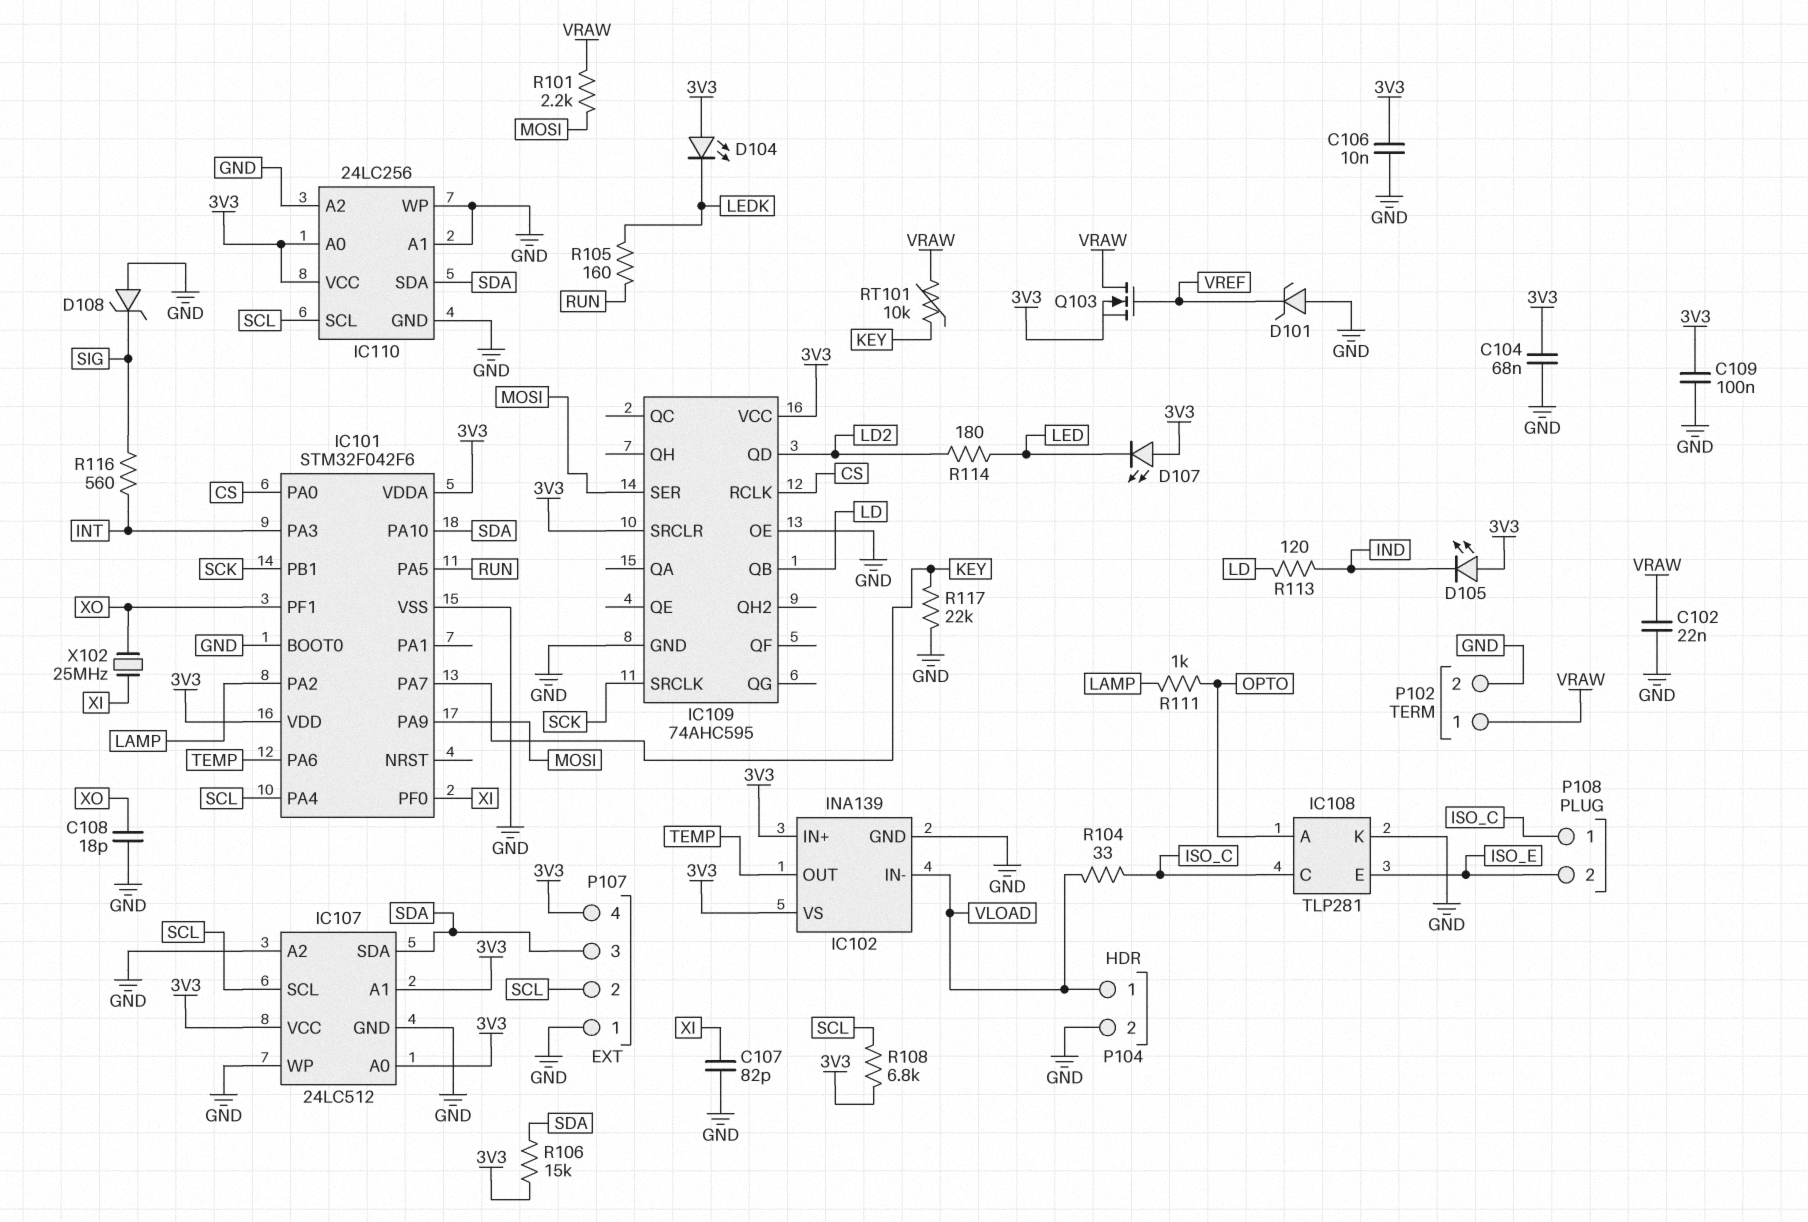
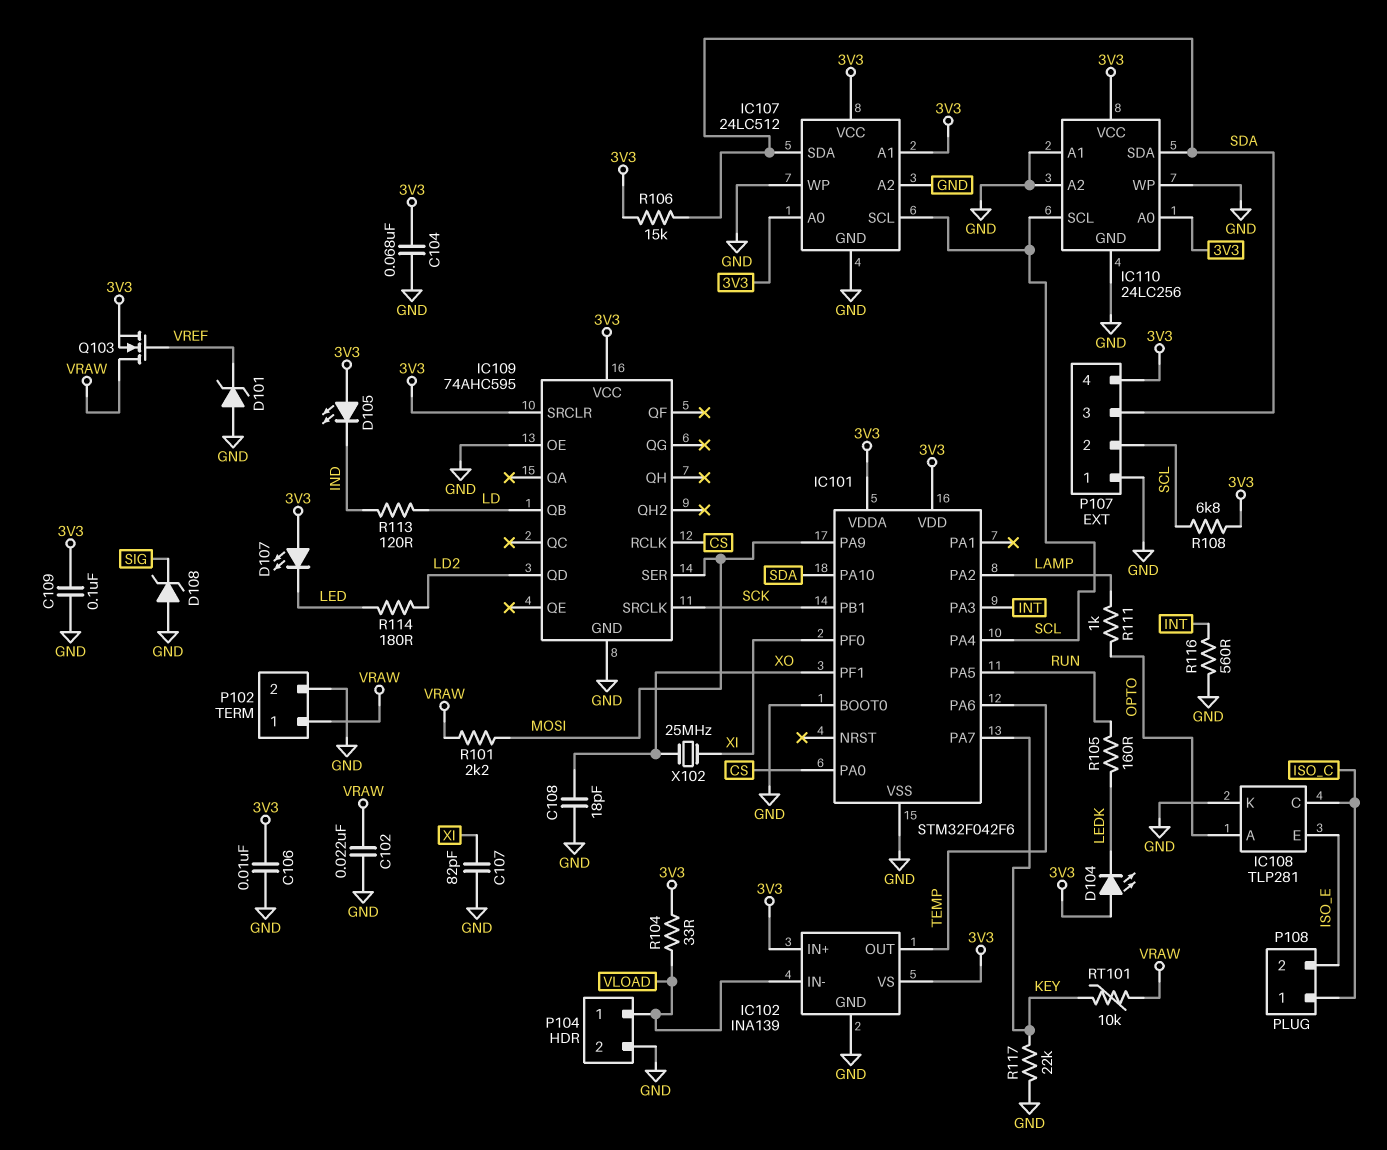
R104: 33 (ISO_C, VLOAD) -> 33 (3V3, VLOAD)
R116: 560 (INT, SIG) -> 560 (GND, INT)

